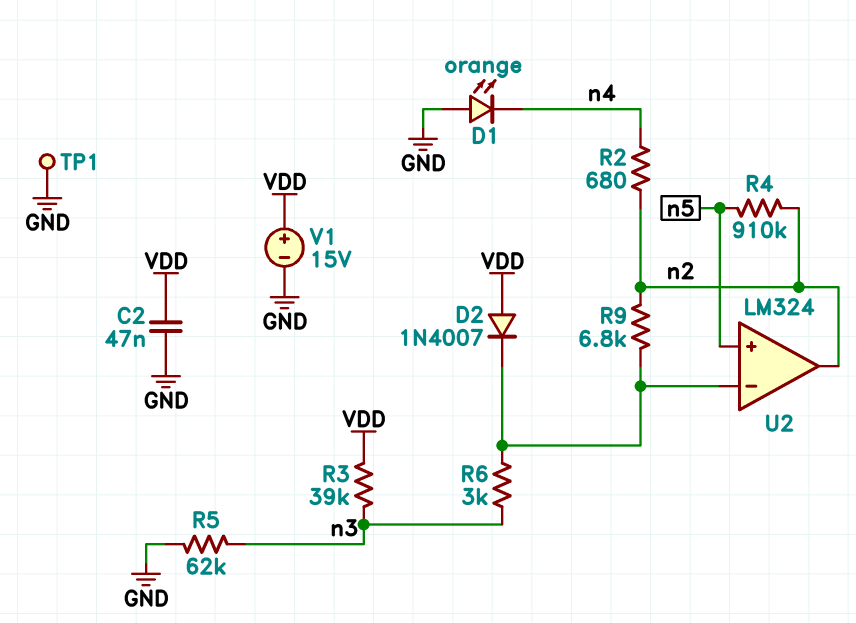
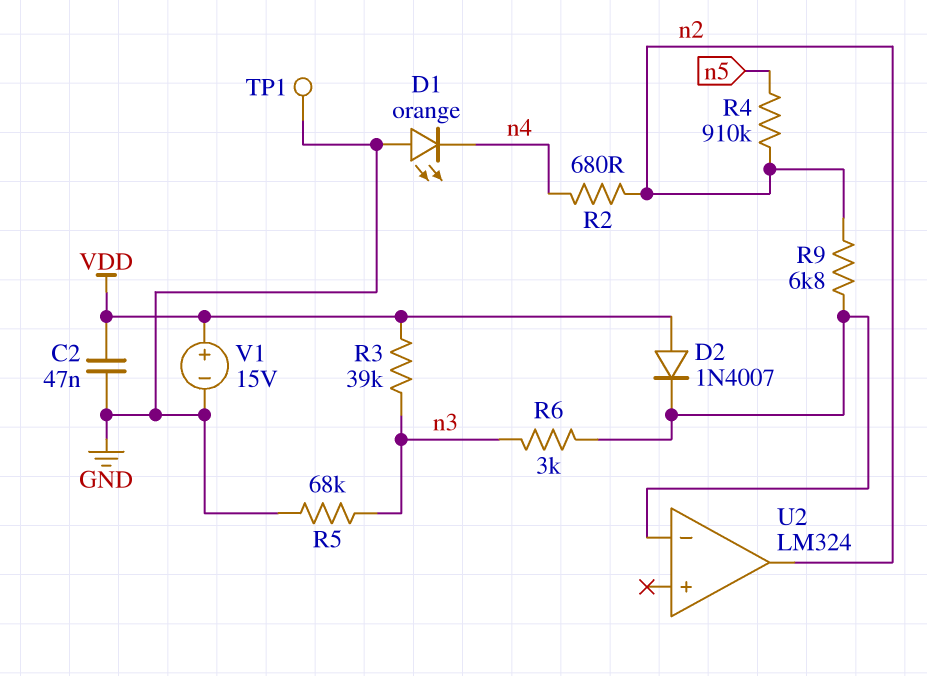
R5: 62k (GND, n3) -> 68k (GND, n3)
U2 pin in+: n5 -> none

